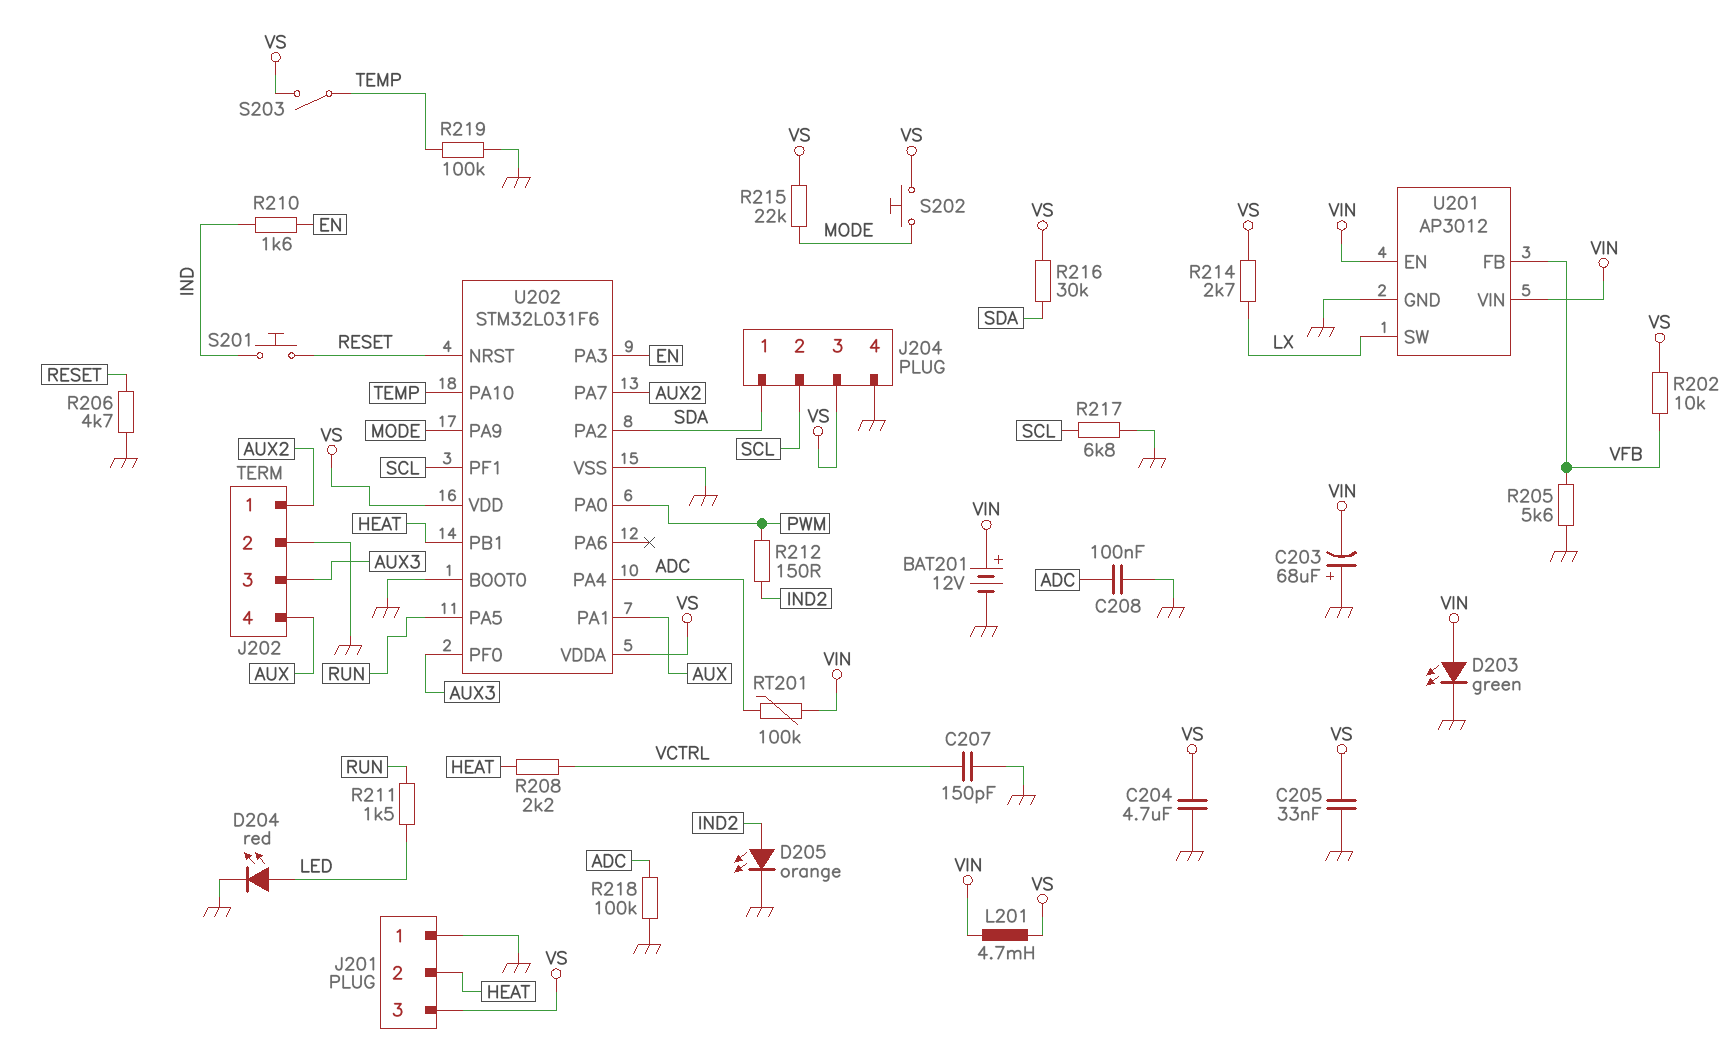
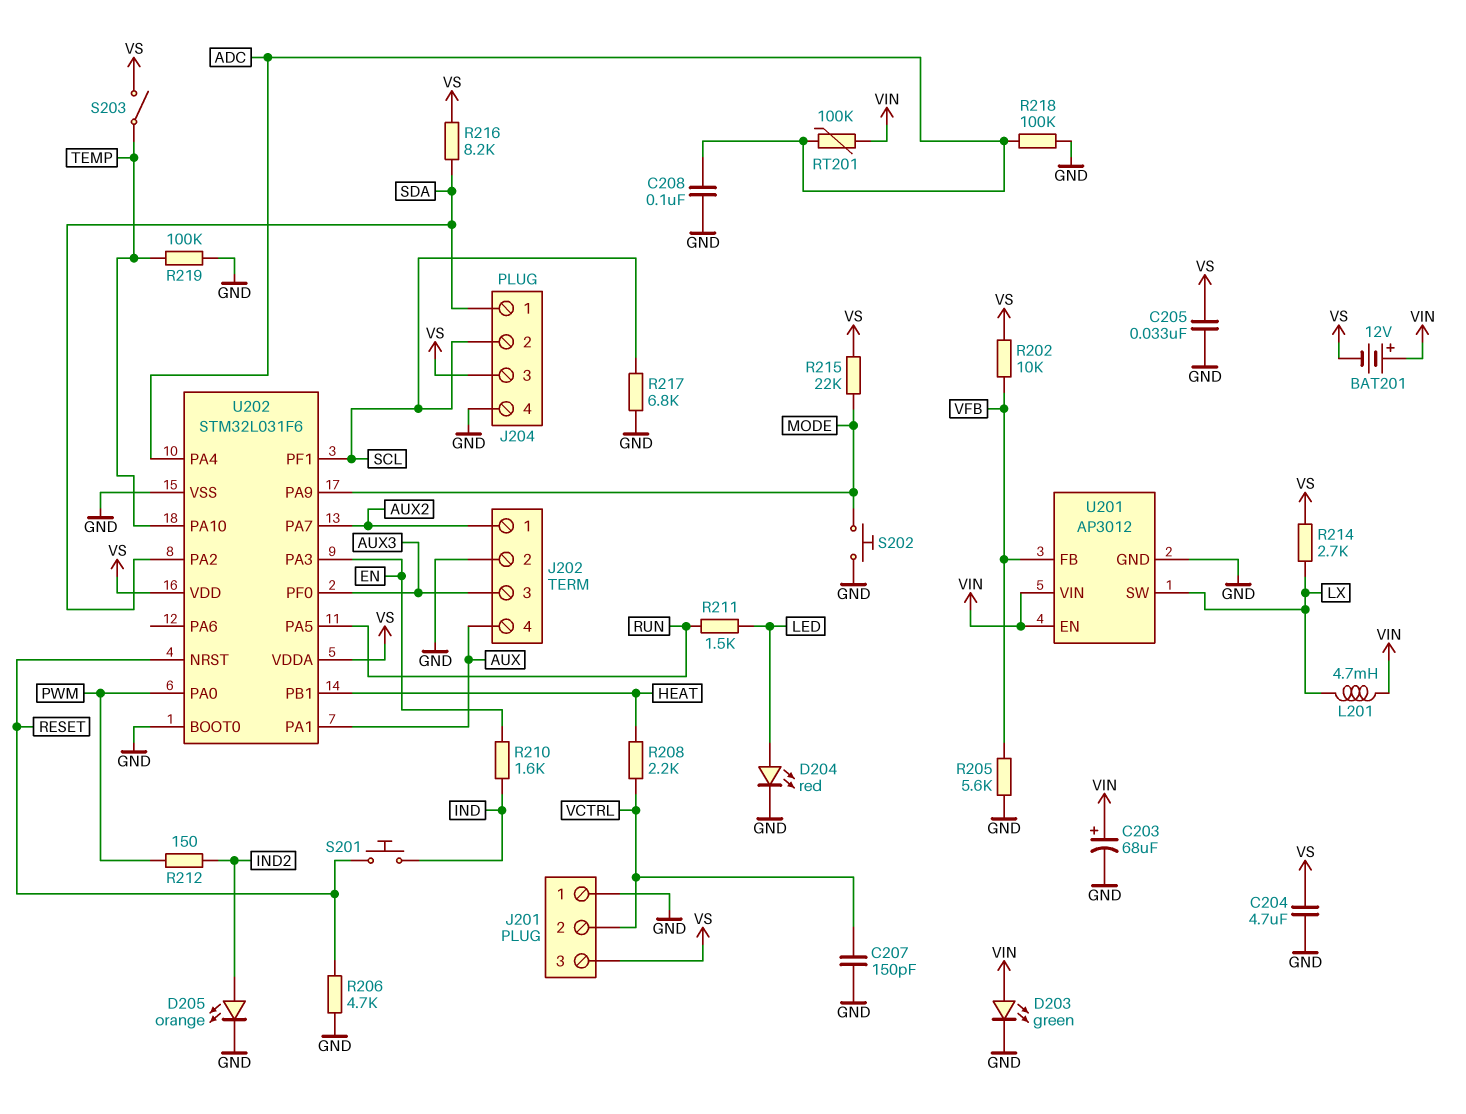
BAT201: 12V (plus VIN, minus GND) -> 12V (plus VIN, minus VS)
C203: 68uF (plus GND, minus VIN) -> 68uF (plus VIN, minus GND)
J201 pin 2: HEAT -> VCTRL
L201: 4.7mH (VIN, VS) -> 4.7mH (LX, VIN)
R216: 30k (SDA, VS) -> 8.2k (SDA, VS)
S202: button (MODE, VS) -> button (GND, MODE)

